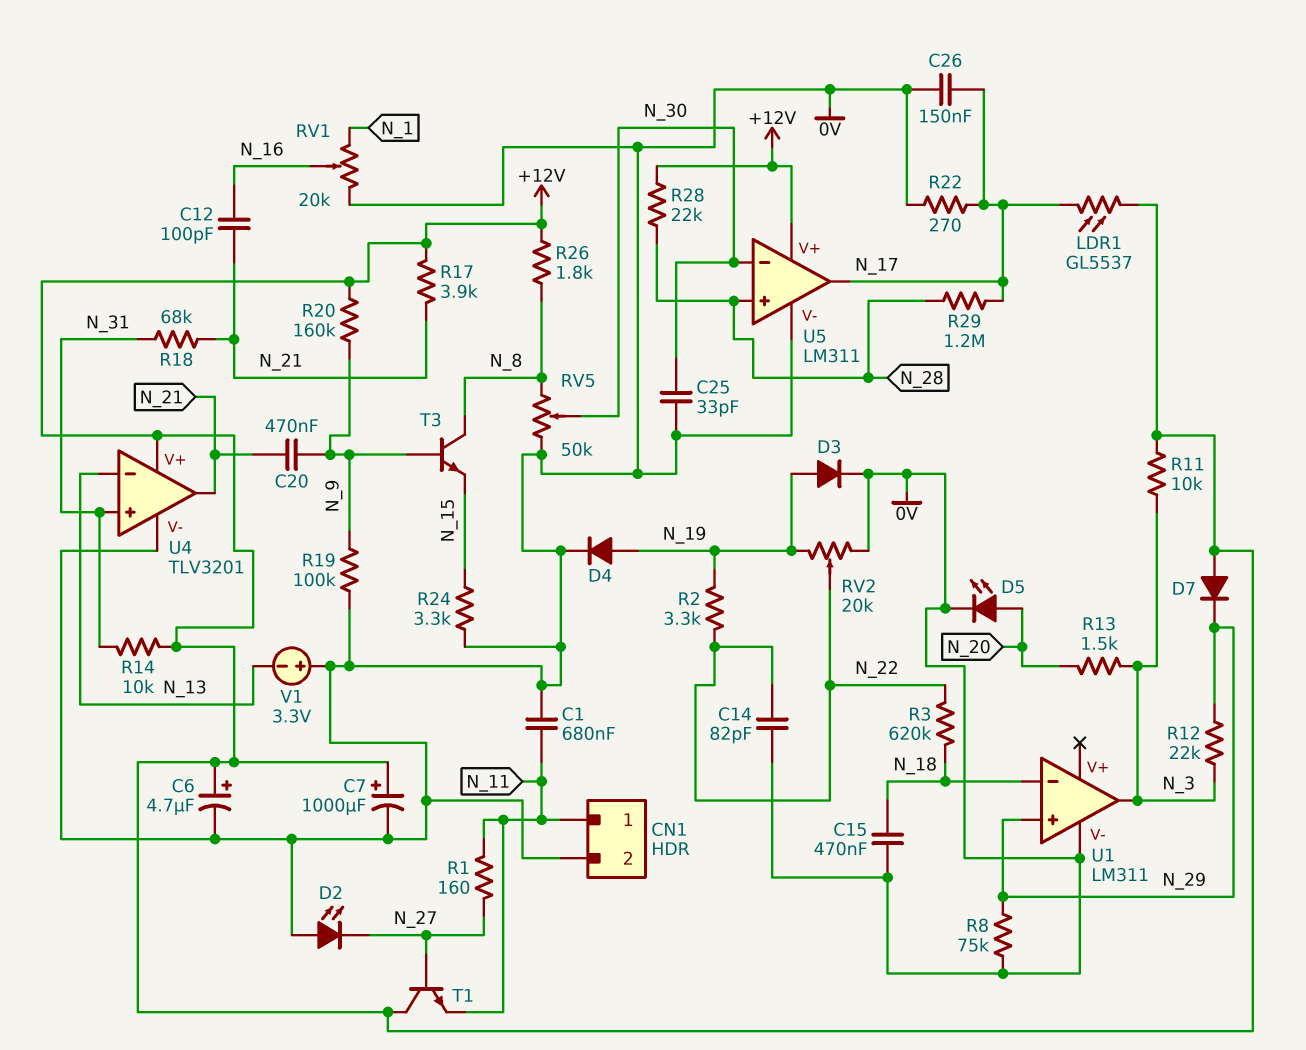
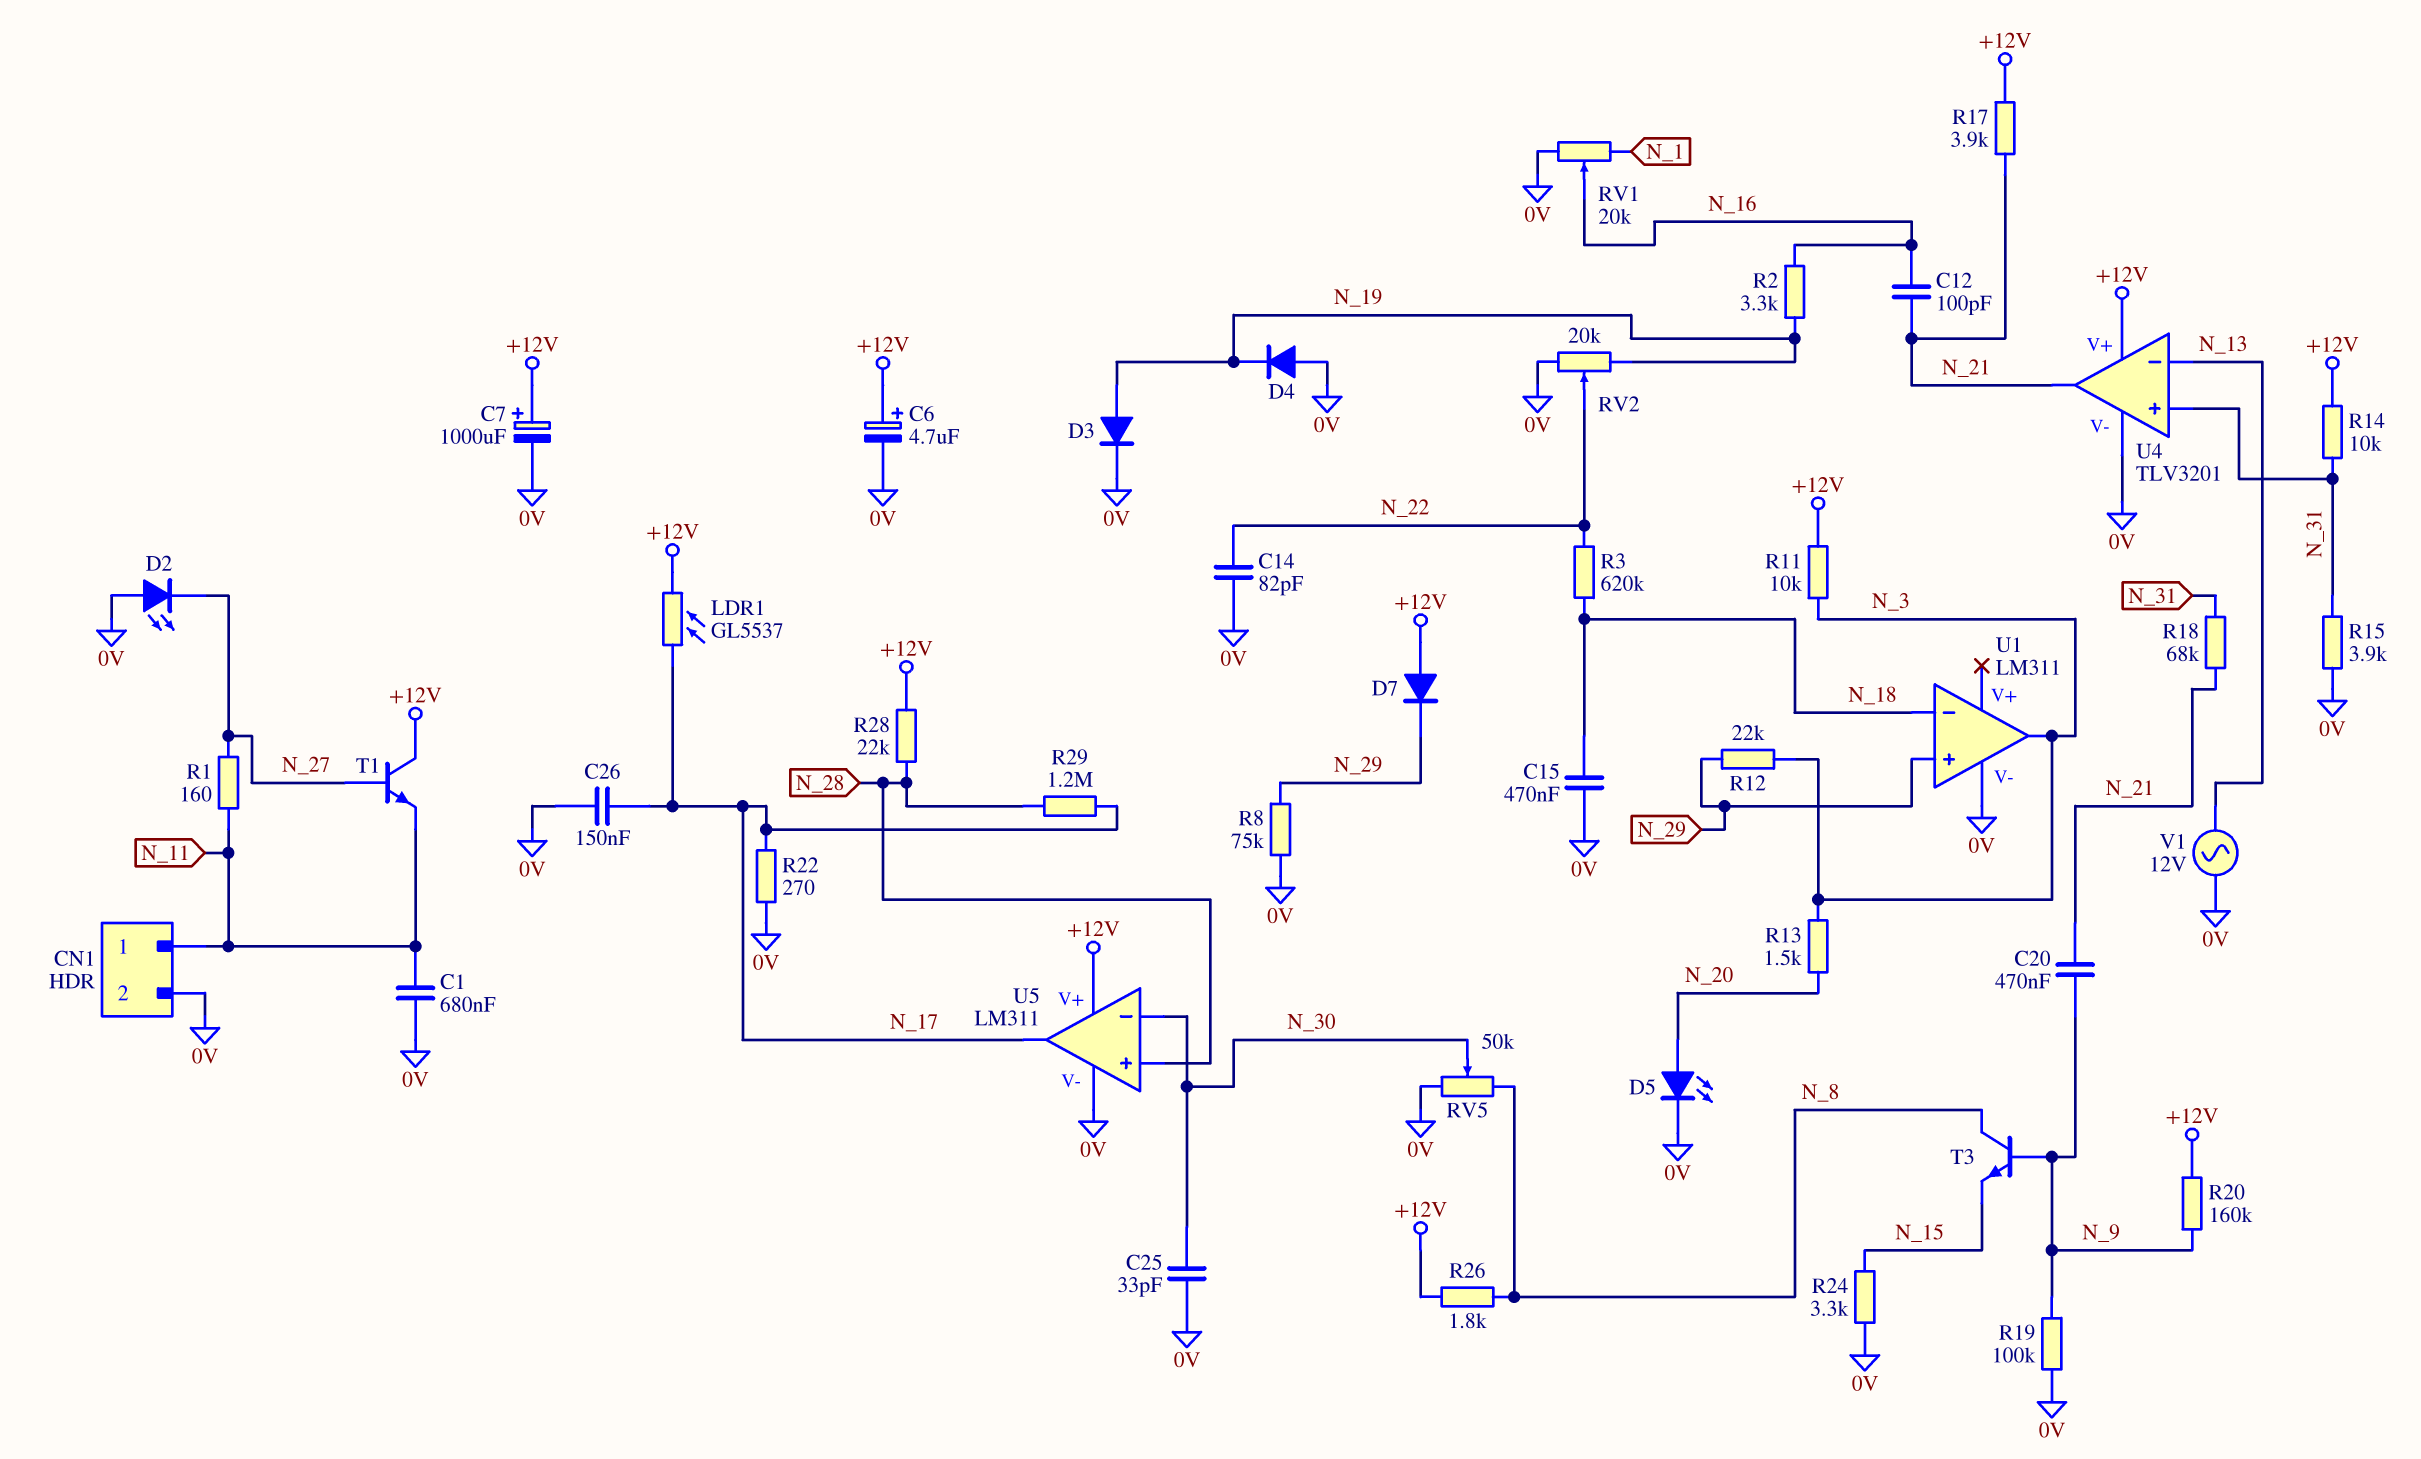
D4: diode (A N_19, K 0V) -> diode (A 0V, K N_19)
R2: 3.3k (N_19, N_22) -> 3.3k (N_16, N_19)
R15: none -> 3.9k (0V, N_31)
V1: 3.3V (plus 0V, minus N_13) -> AC 12V (0V, N_13)

